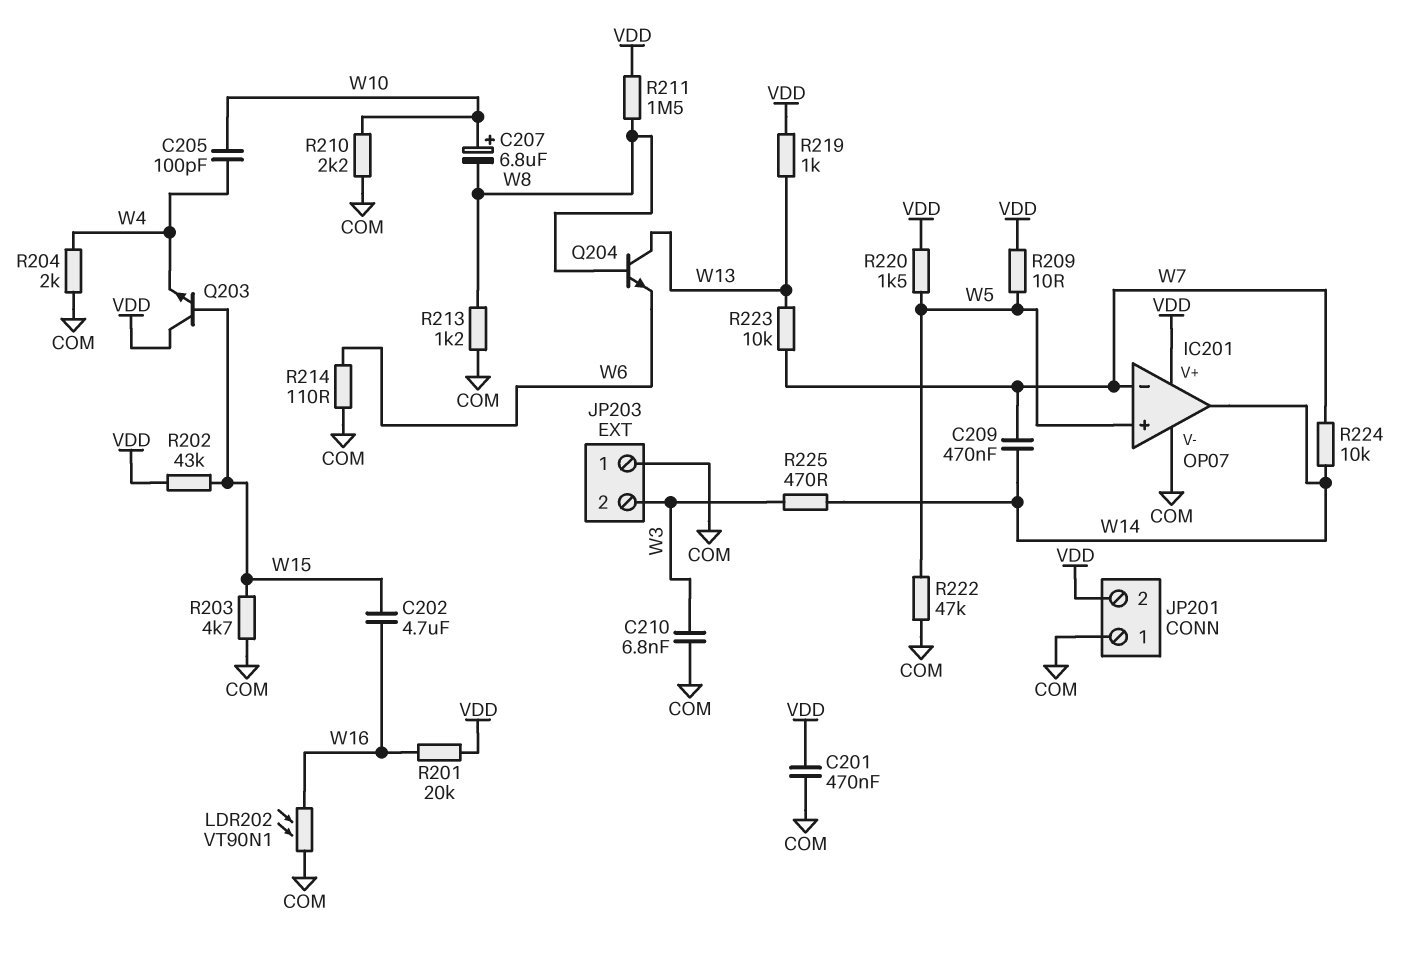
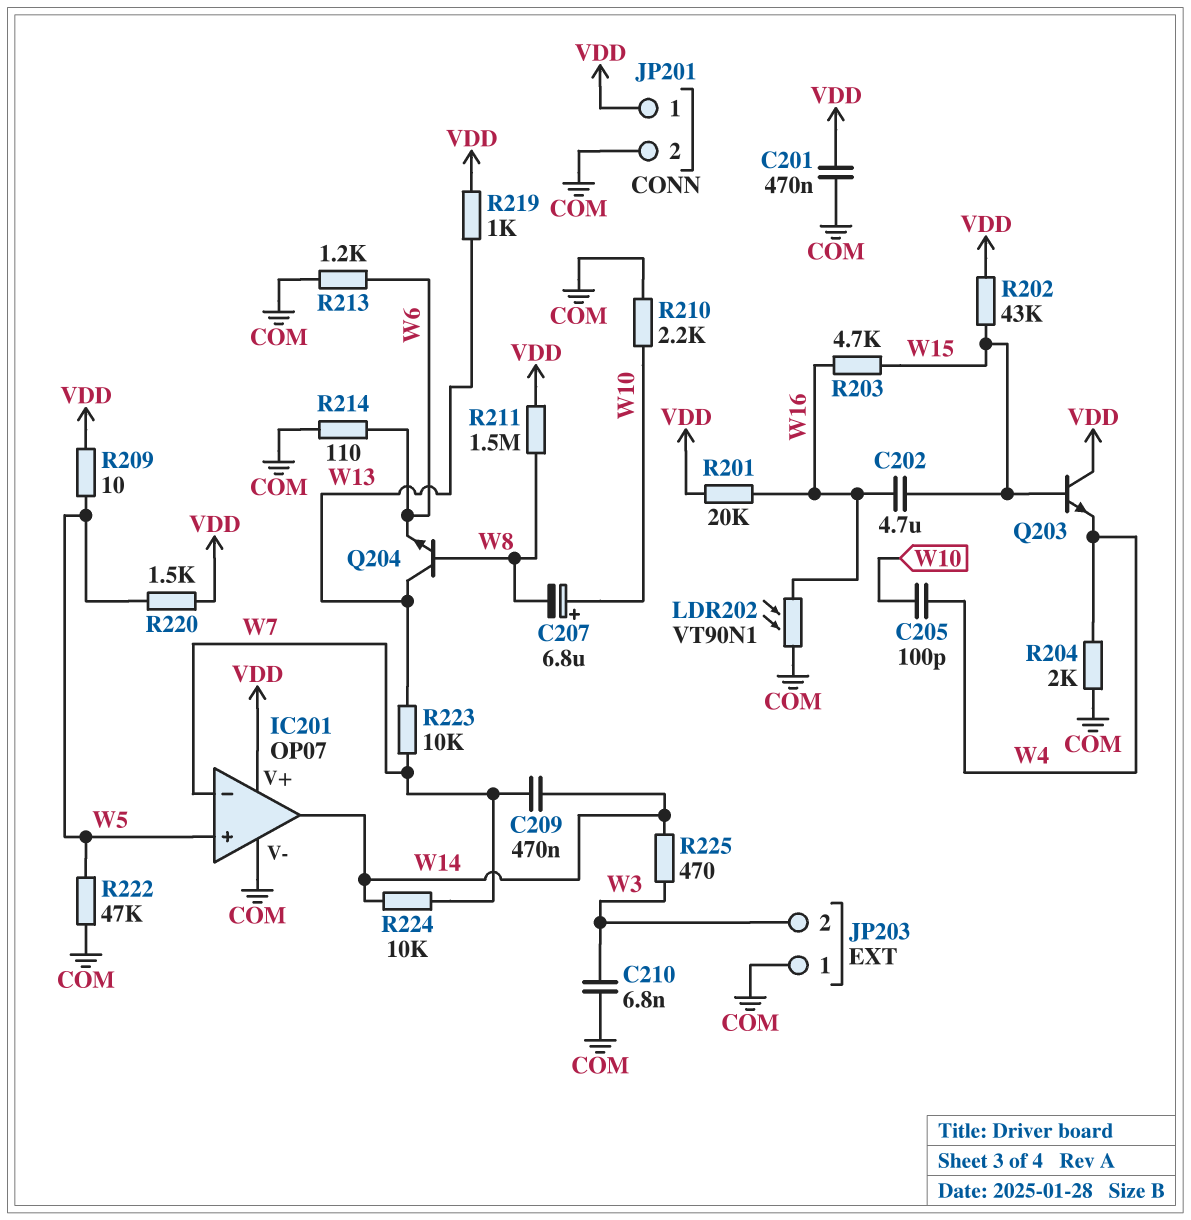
JP201 pin 1: COM -> VDD
JP201 pin 2: VDD -> COM
R203: 4.7k (COM, W15) -> 4.7k (W15, W16)
R213: 1.2k (COM, W8) -> 1.2k (COM, W6)

